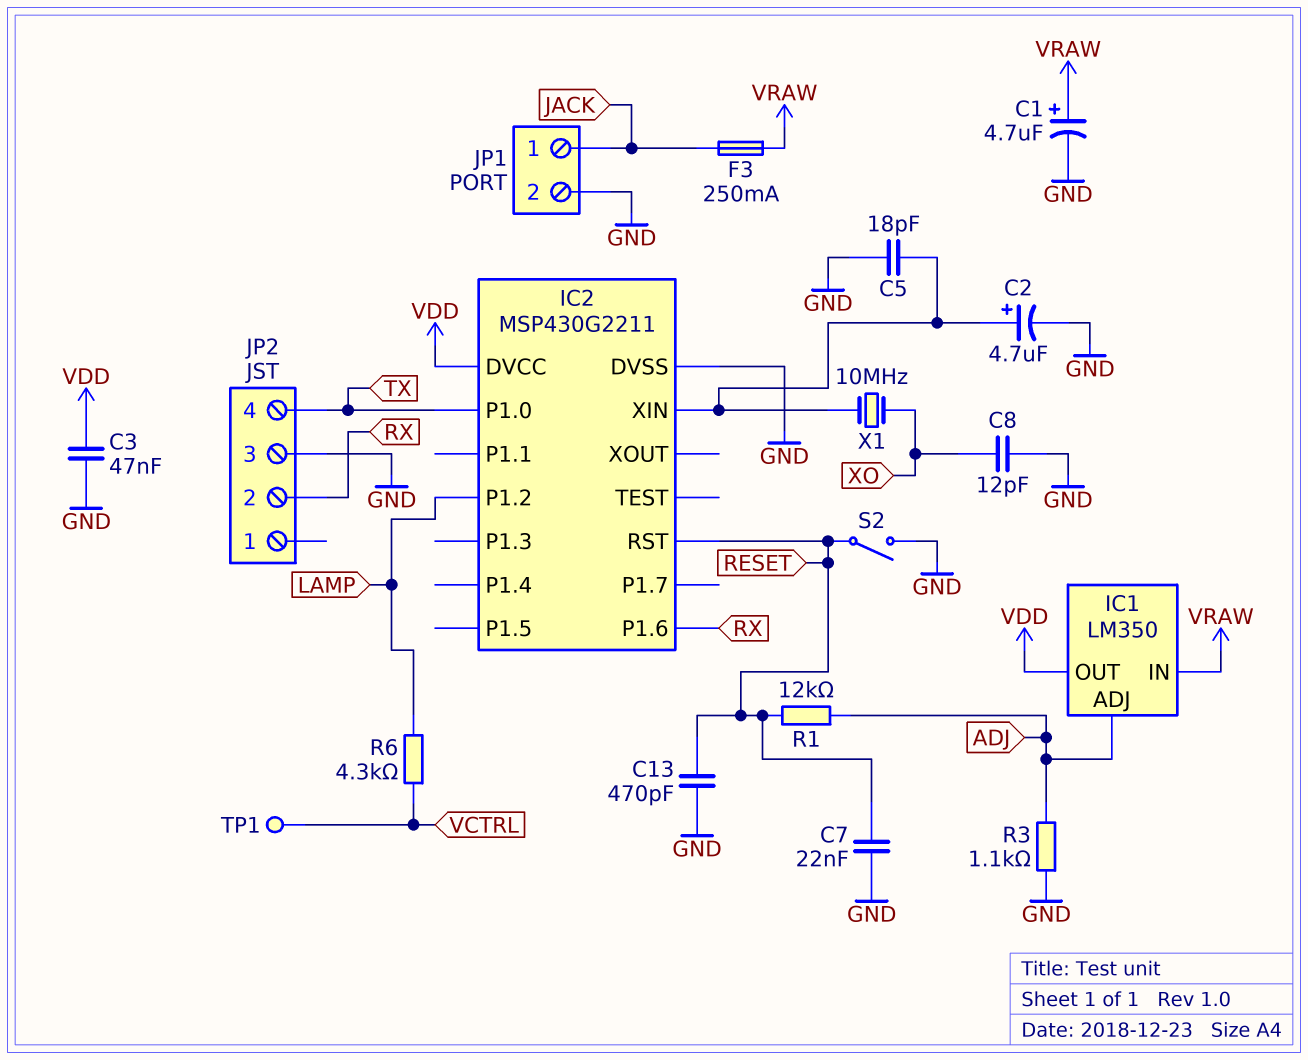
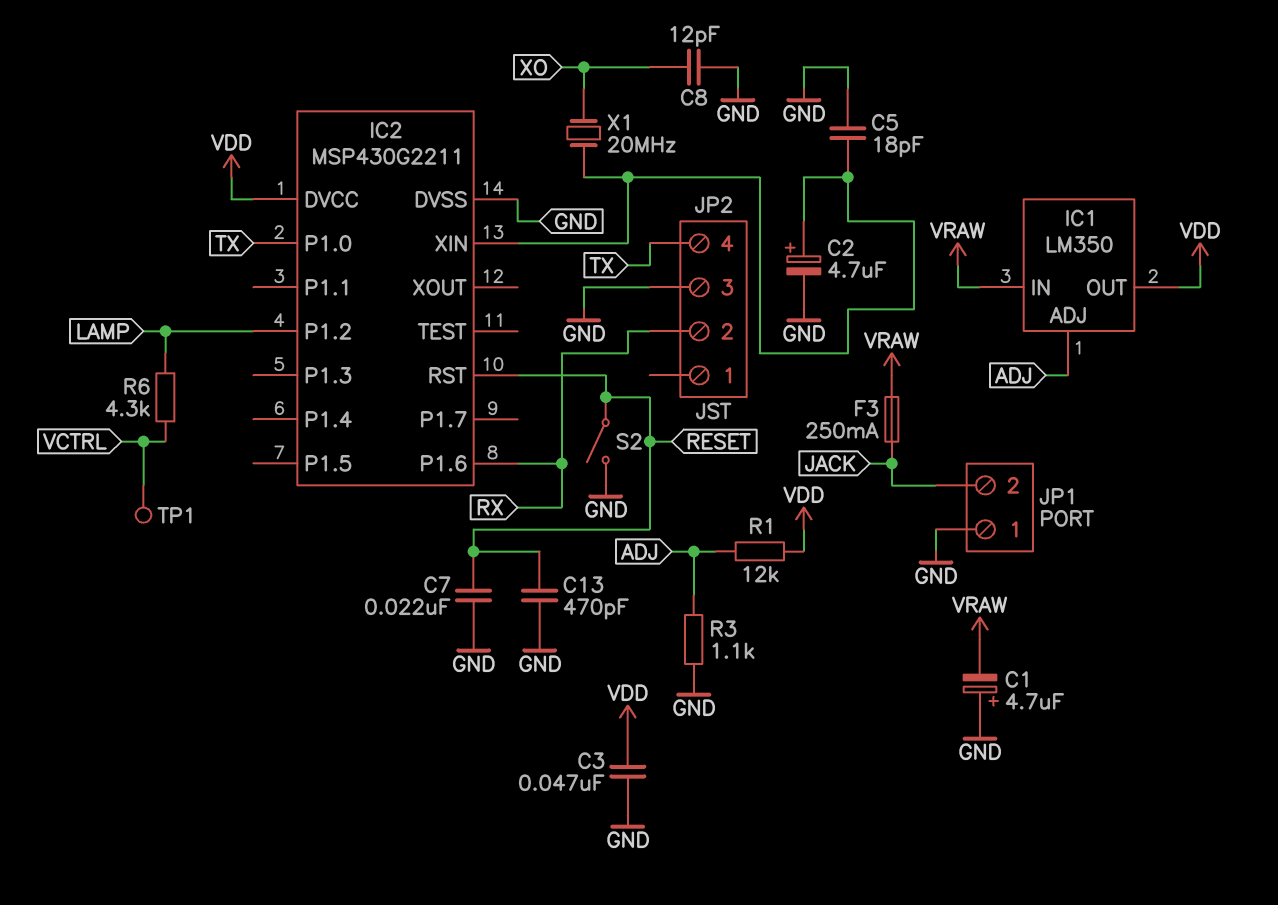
C1: 4.7uF (plus VRAW, minus GND) -> 4.7uF (plus GND, minus VRAW)
JP1 pin 1: JACK -> GND
JP1 pin 2: GND -> JACK
R1: 12k (ADJ, RESET) -> 12k (ADJ, VDD)
X1: 10MHz (IC2/XIN, XO) -> 20MHz (IC2/XIN, XO)

